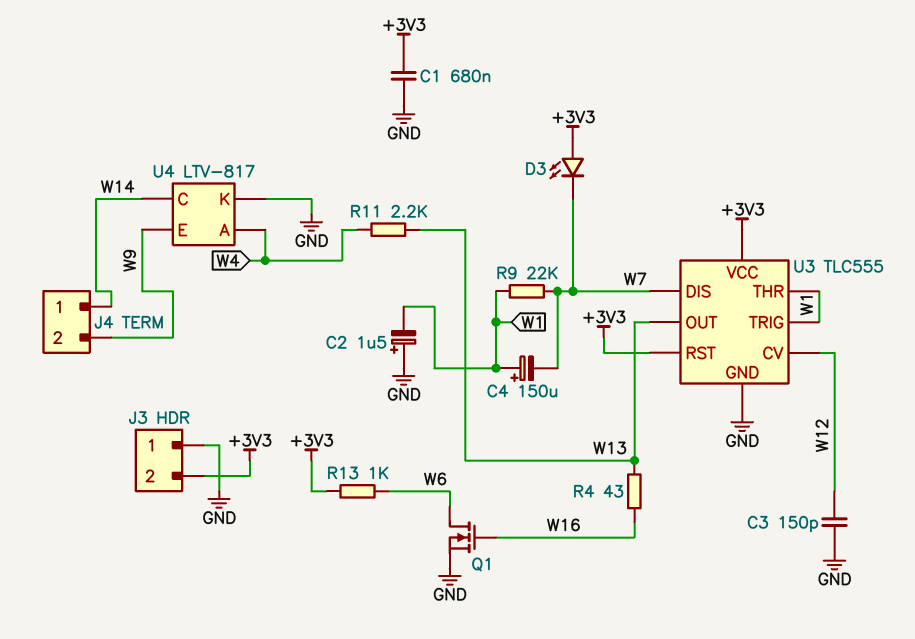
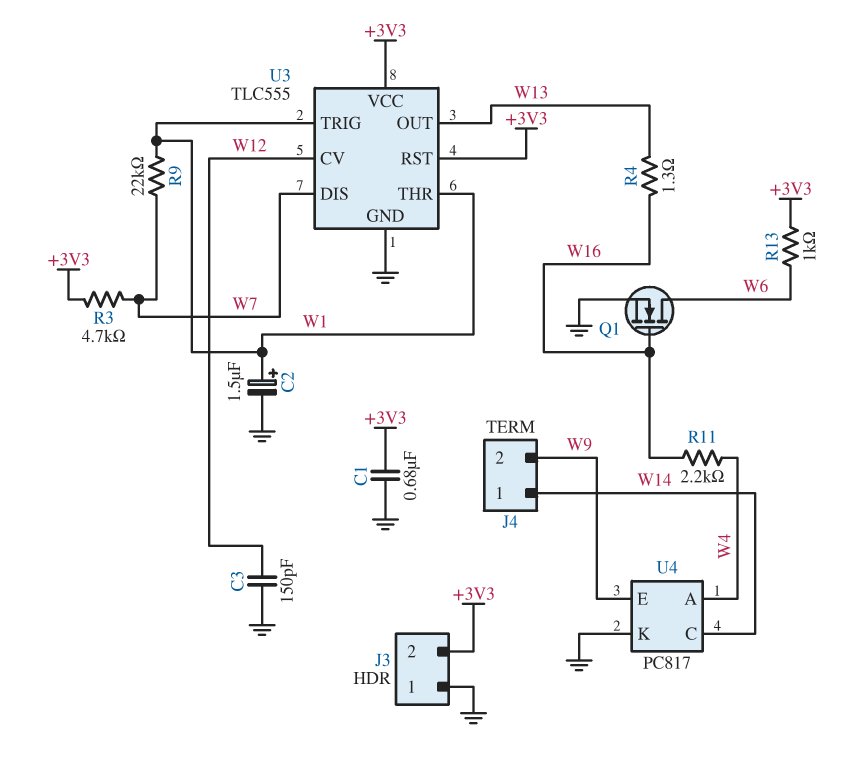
C2: 1.5uF (plus GND, minus W1) -> 1.5uF (plus W1, minus GND)
C4: 150uF (plus W1, minus W7) -> none
D3: LED (A +3V3, K W7) -> none
R3: none -> 4.7k (+3V3, W7)
R4: 43 (W13, W16) -> 1.3 (W13, W16)
R11: 2.2k (W4, W13) -> 2.2k (W4, W16)
U4: LTV-817 -> PC817

